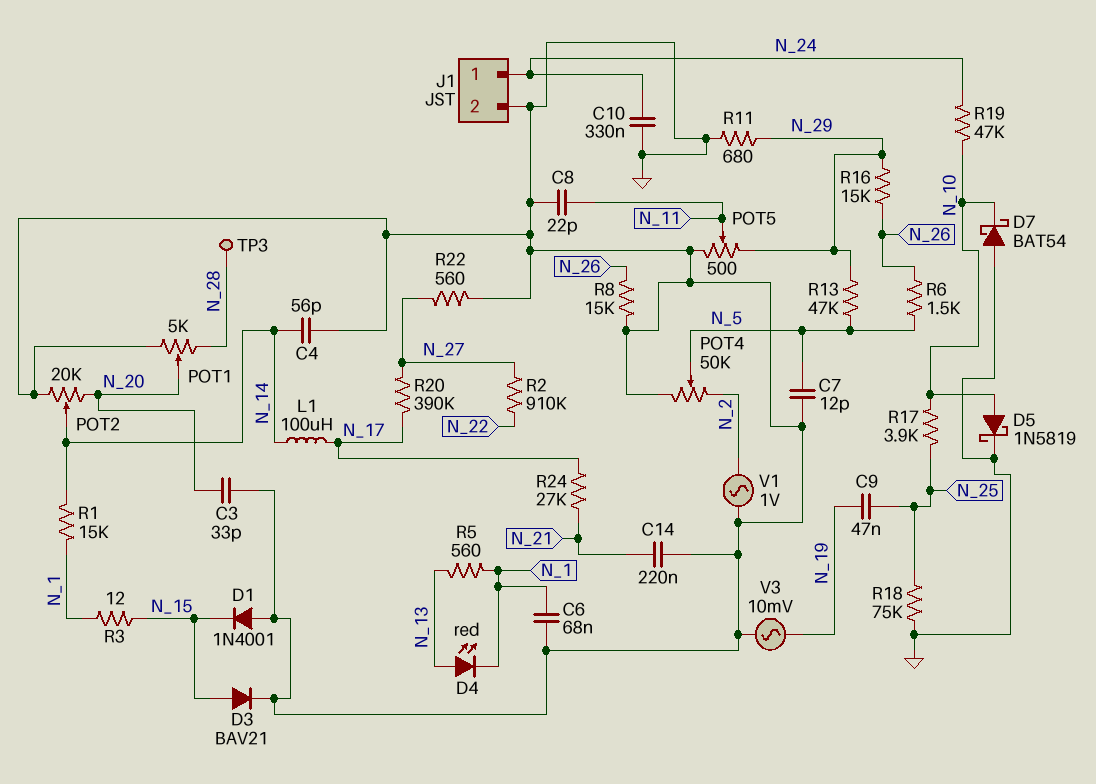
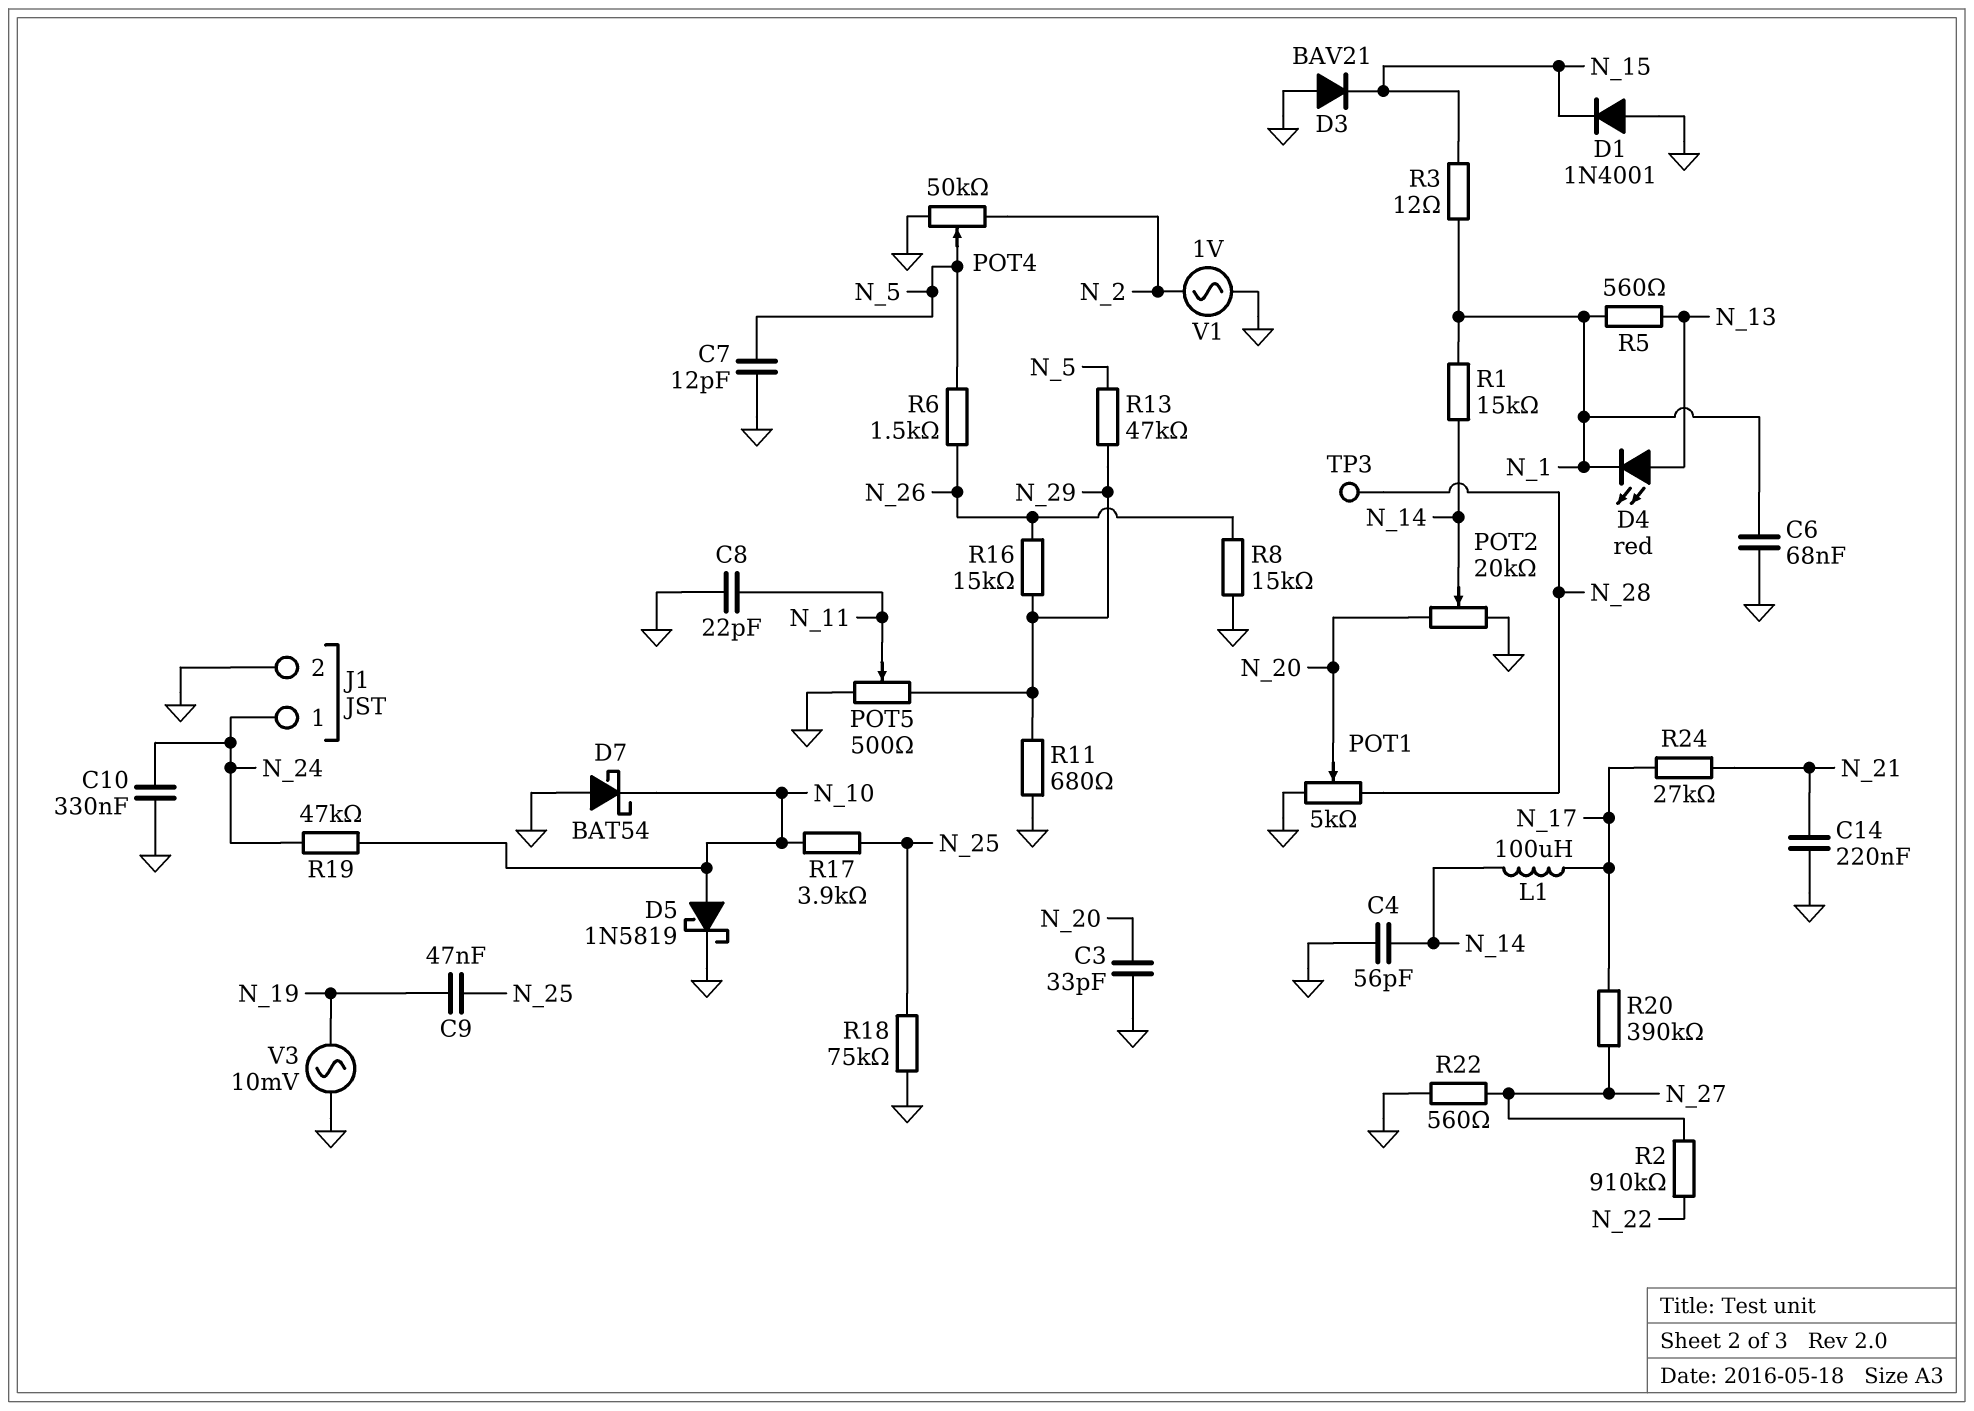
D3: diode BAV21 (A N_15, K GND) -> diode BAV21 (A GND, K N_15)

